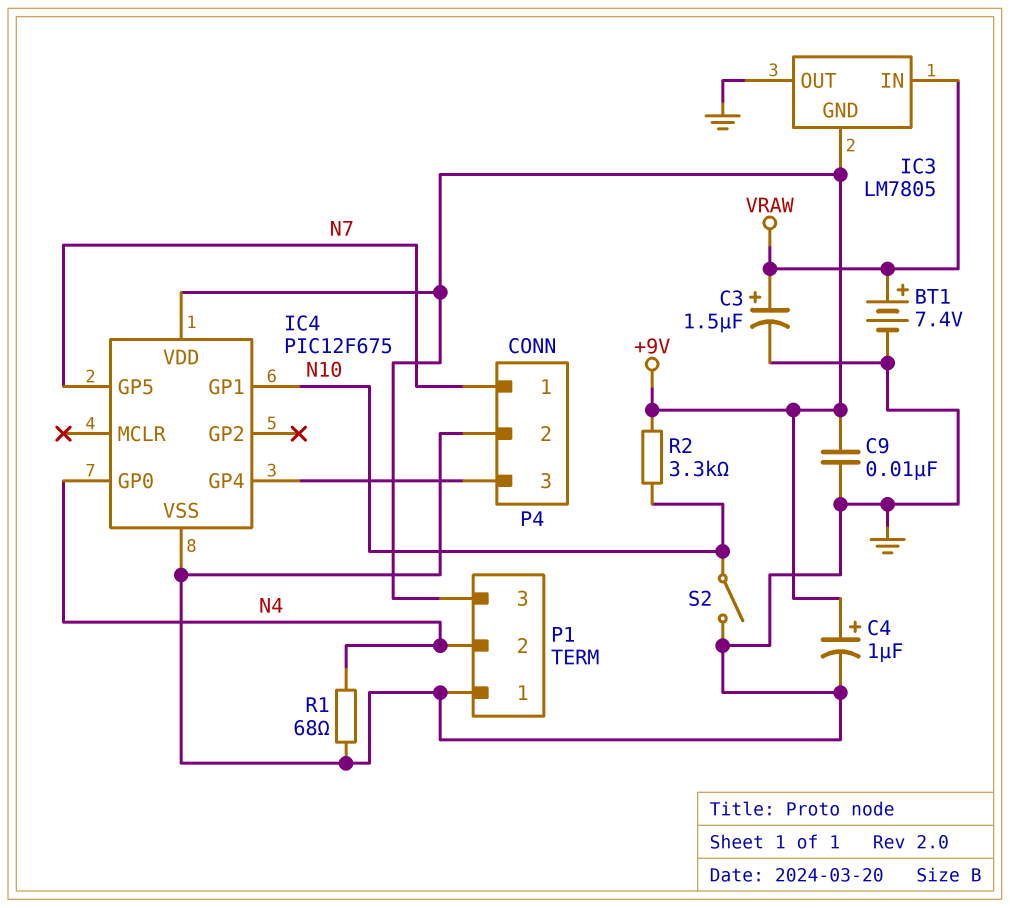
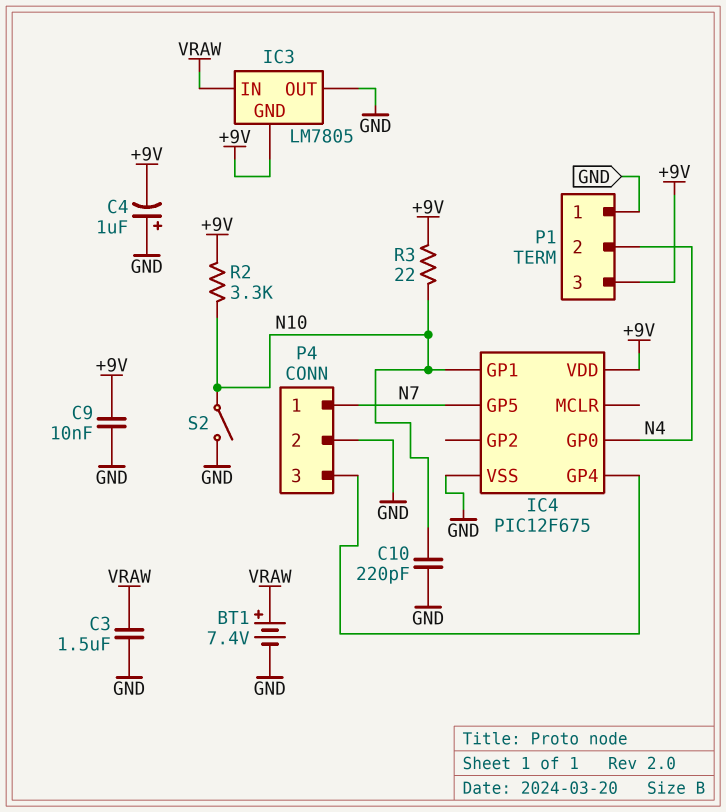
C3: 1.5uF (plus VRAW, minus GND) -> 1.5uF (GND, VRAW)
C4: 1uF (plus +9V, minus GND) -> 1uF (plus GND, minus +9V)
C10: none -> 220pF (GND, N10)
R1: 68 (GND, N4) -> none
R3: none -> 22 (+9V, N10)

